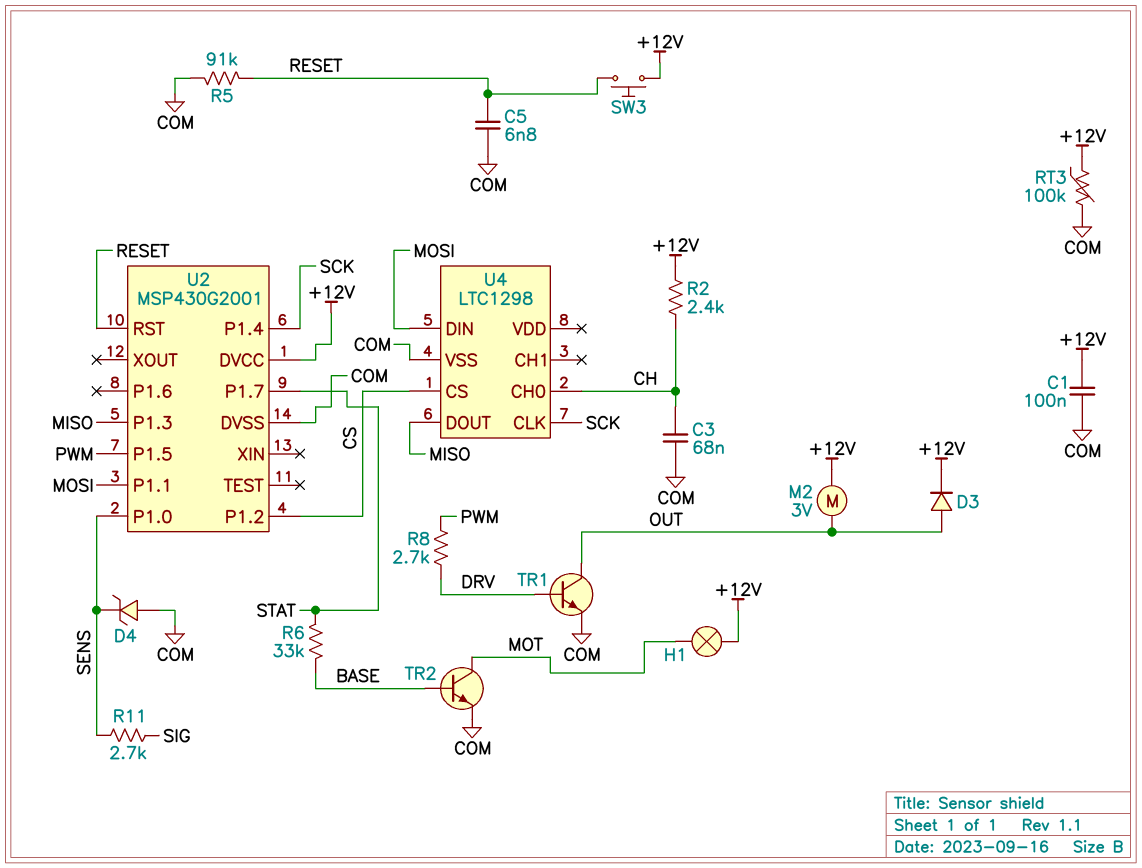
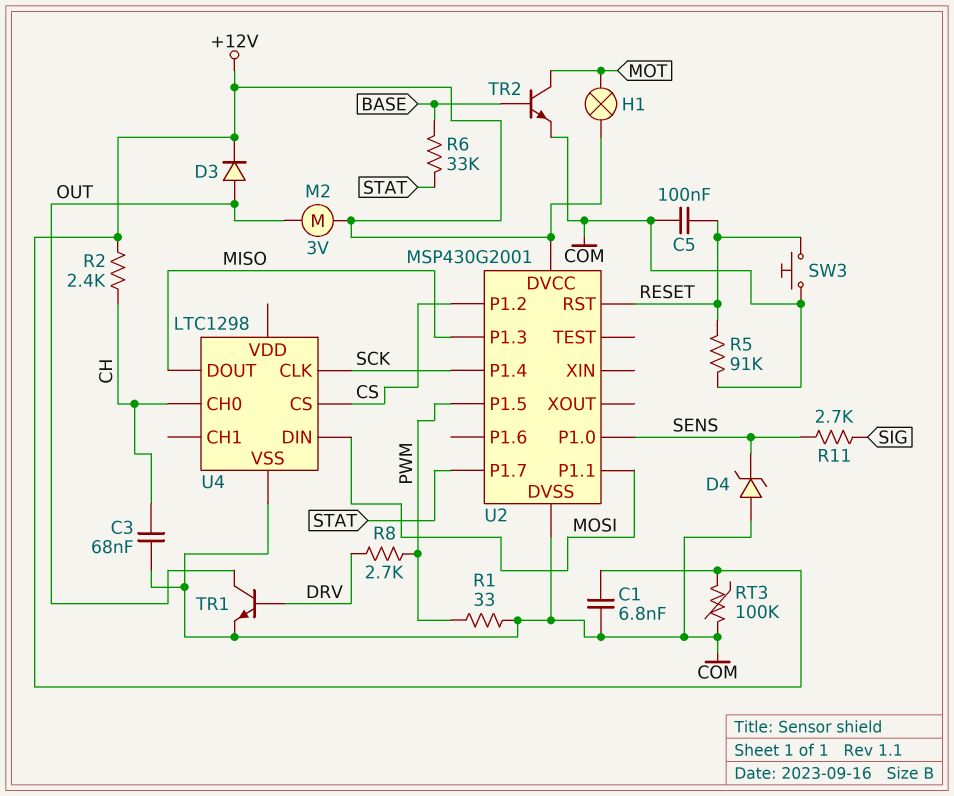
C1: 100nF (+12V, COM) -> 6.8nF (+12V, COM)
C5: 6.8nF (COM, RESET) -> 100nF (COM, RESET)
R1: none -> 33 (COM, PWM)
SW3: button (+12V, RESET) -> button (COM, RESET)

